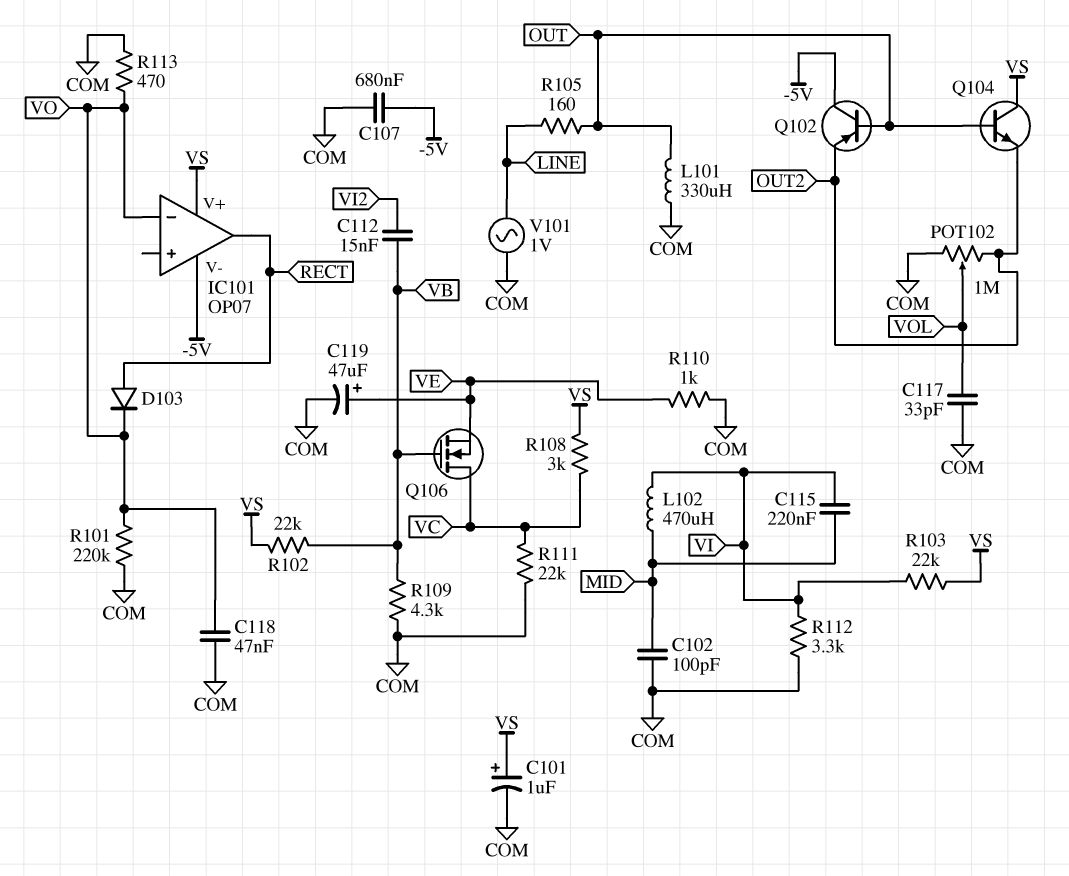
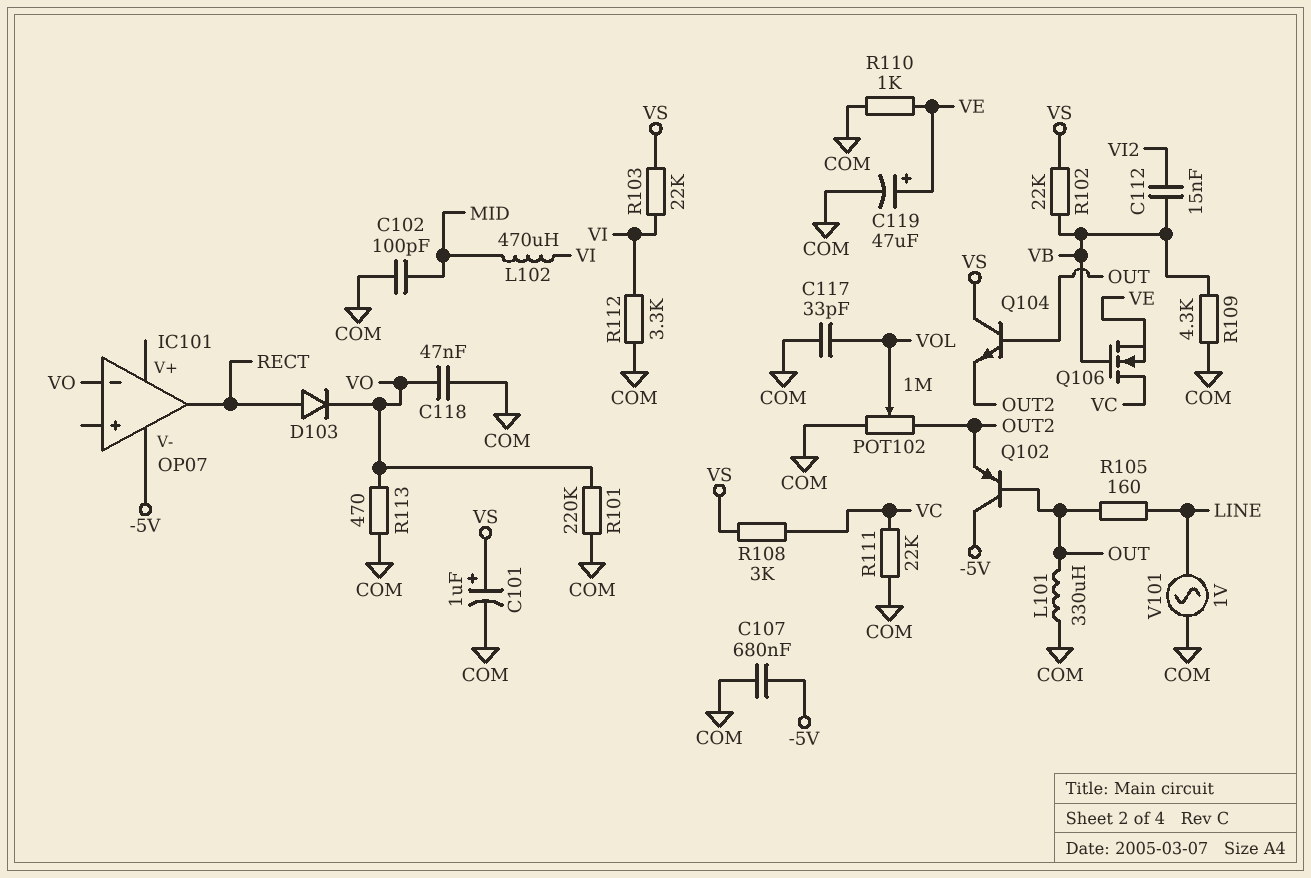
C115: 220nF (MID, VI) -> none
IC101 pin V+: VS -> none

